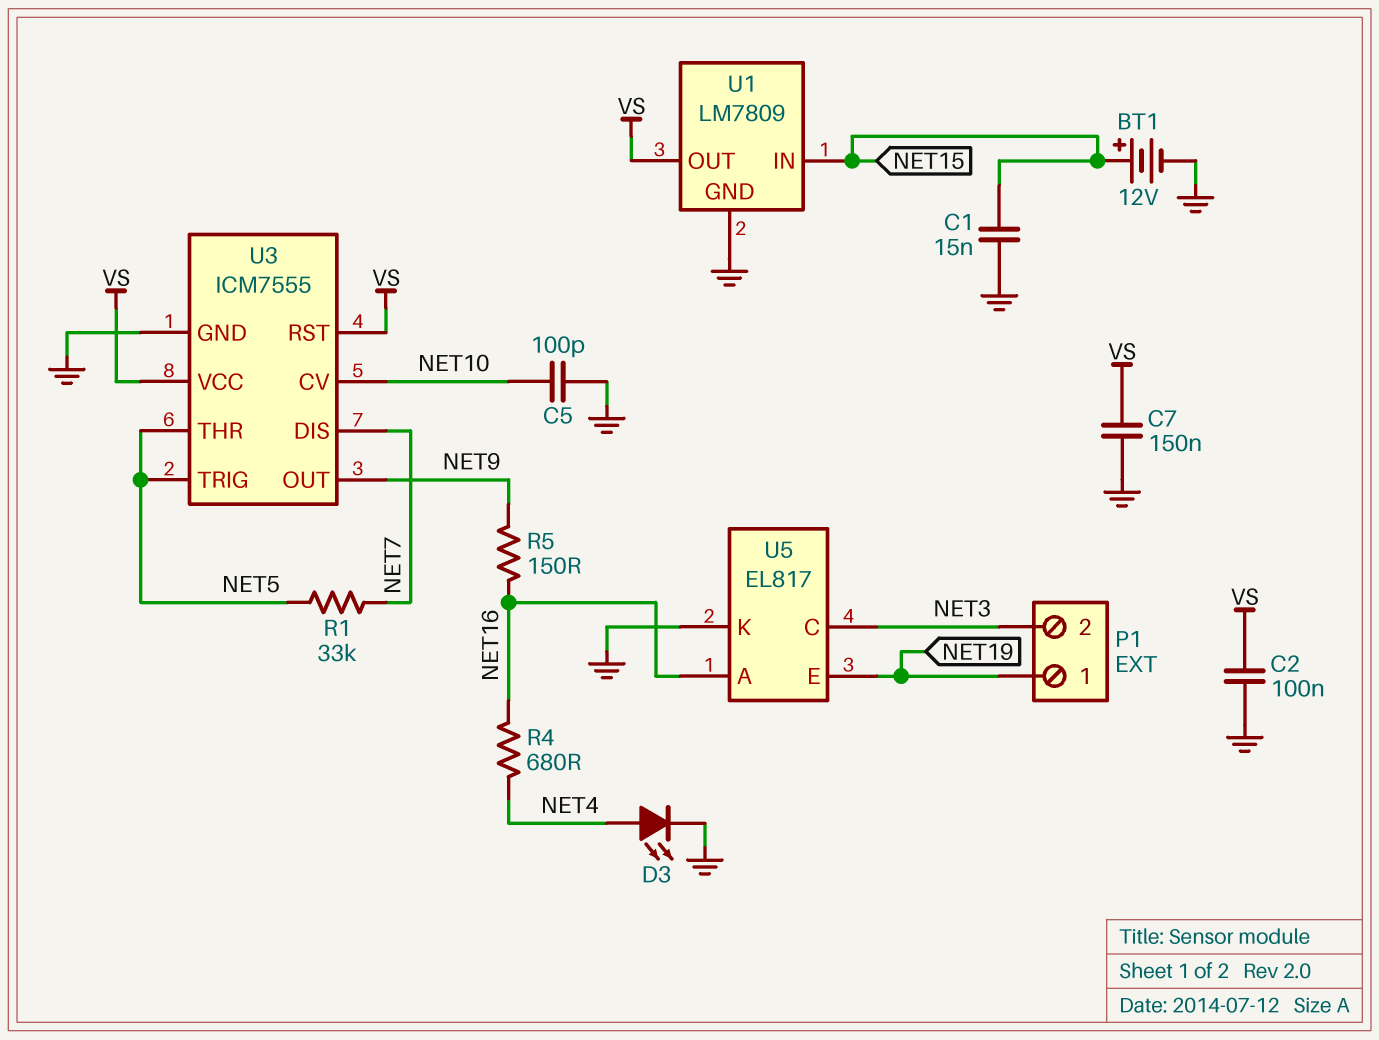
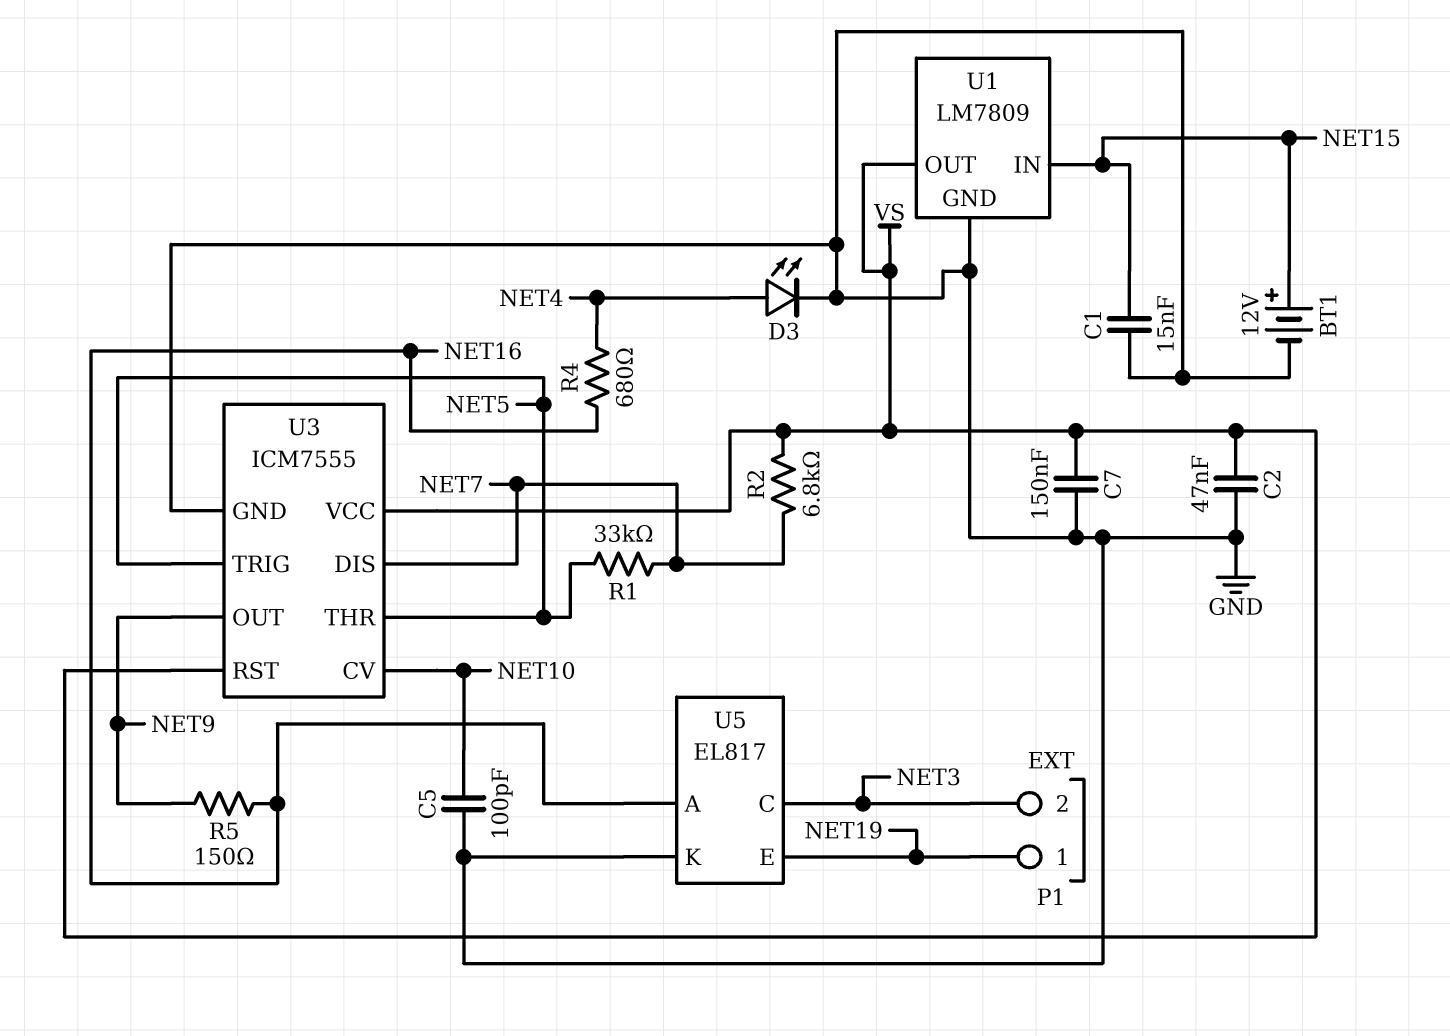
C2: 100nF (GND, VS) -> 47nF (GND, VS)
R2: none -> 6.8k (NET7, VS)

